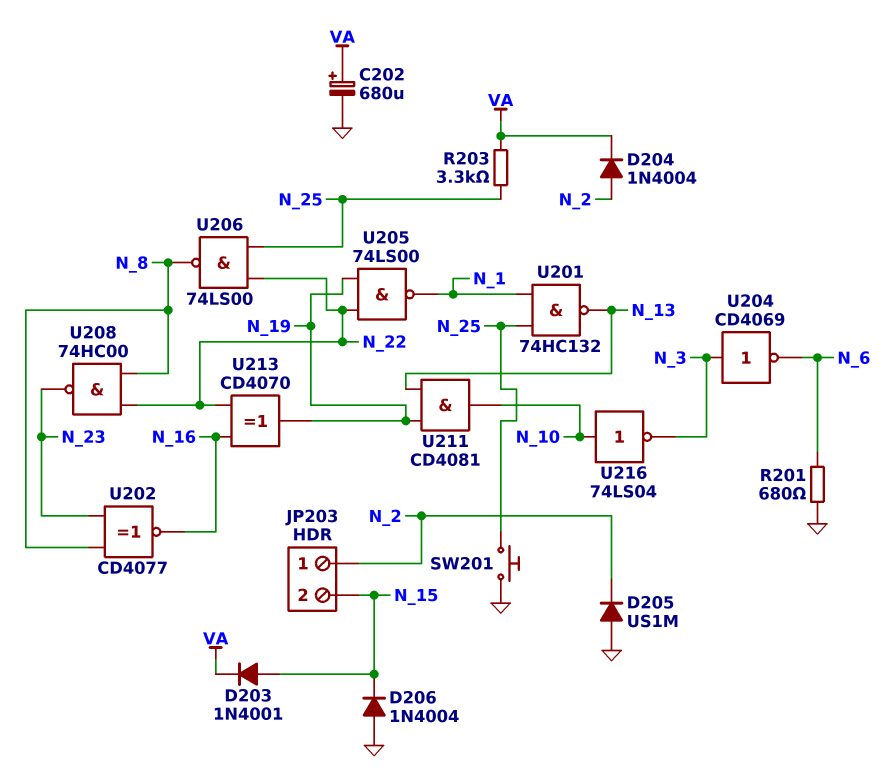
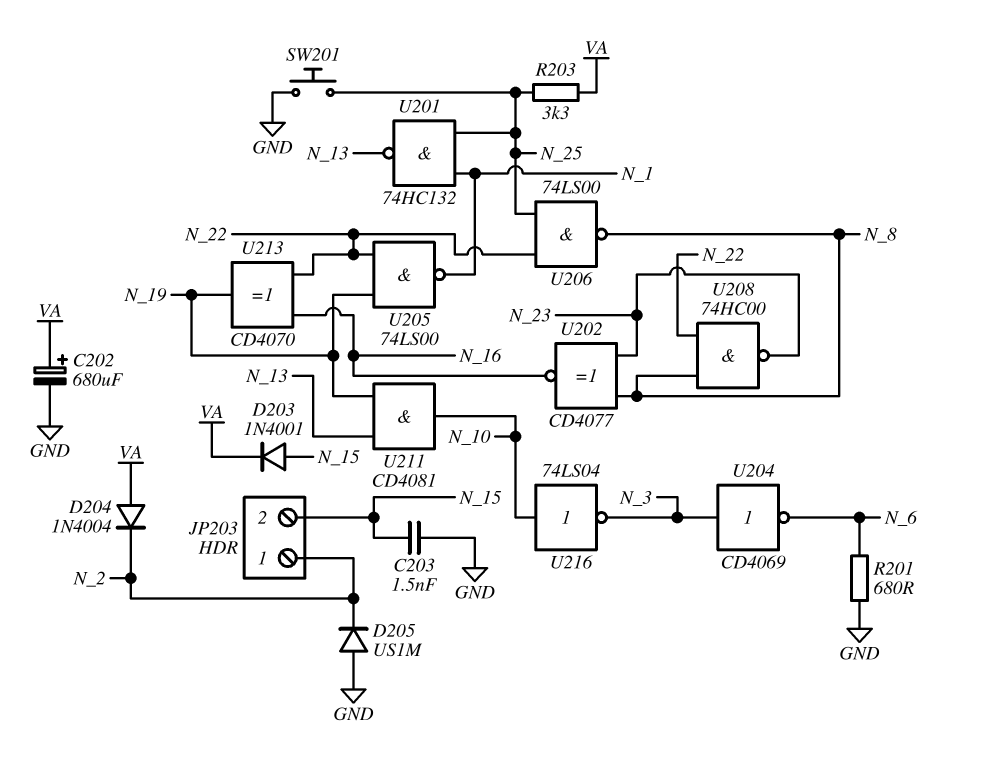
C203: none -> 1.5nF (GND, N_15)
D204: diode 1N4004 (A N_2, K VA) -> diode 1N4004 (A VA, K N_2)
D206: diode 1N4004 (A GND, K N_15) -> none

